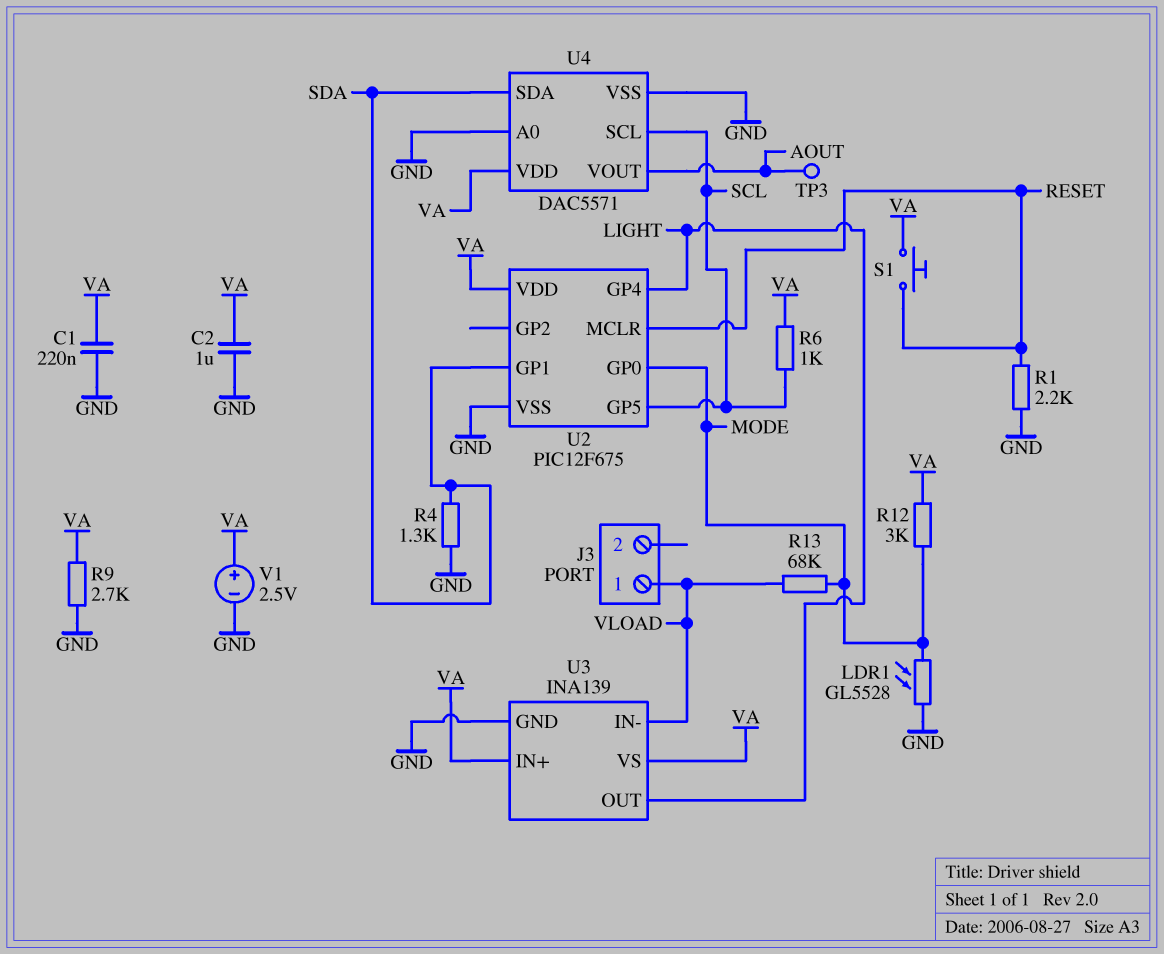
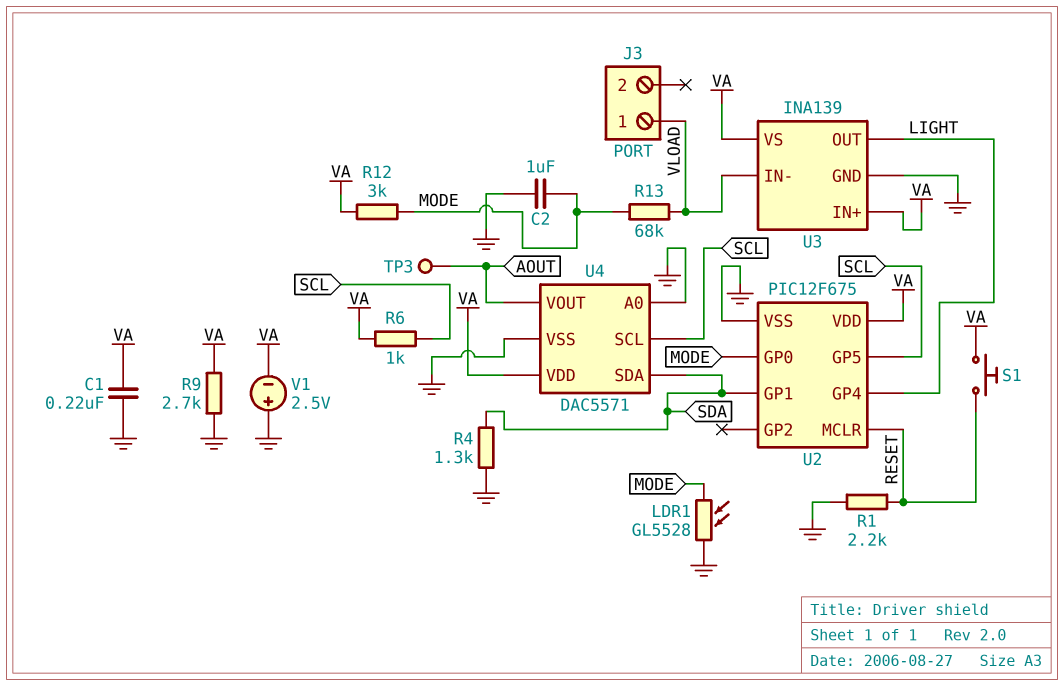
C2: 1uF (GND, VA) -> 1uF (GND, MODE)
V1: 2.5V (plus VA, minus GND) -> 2.5V (plus GND, minus VA)

